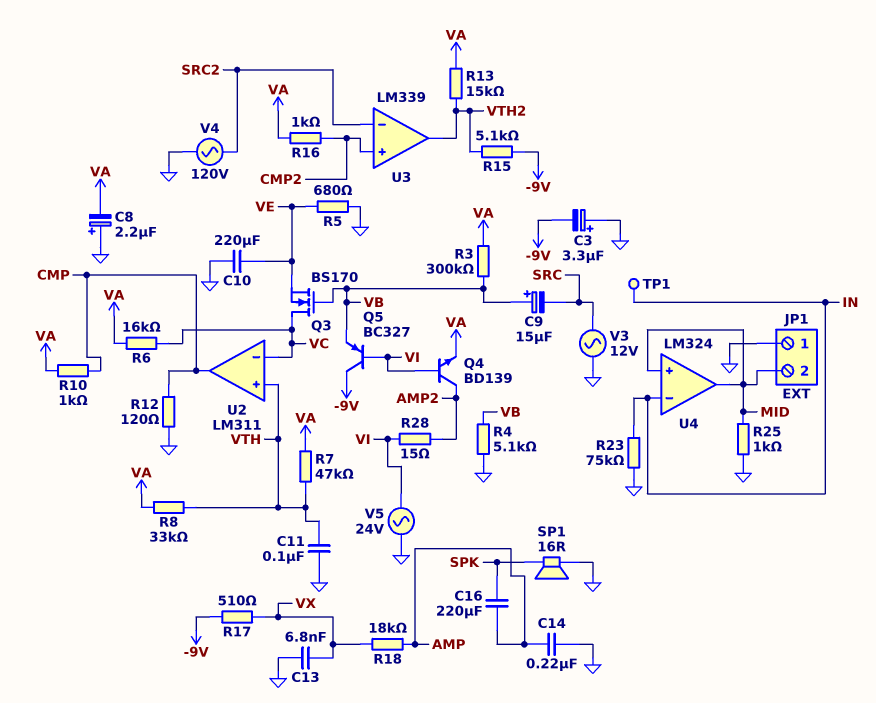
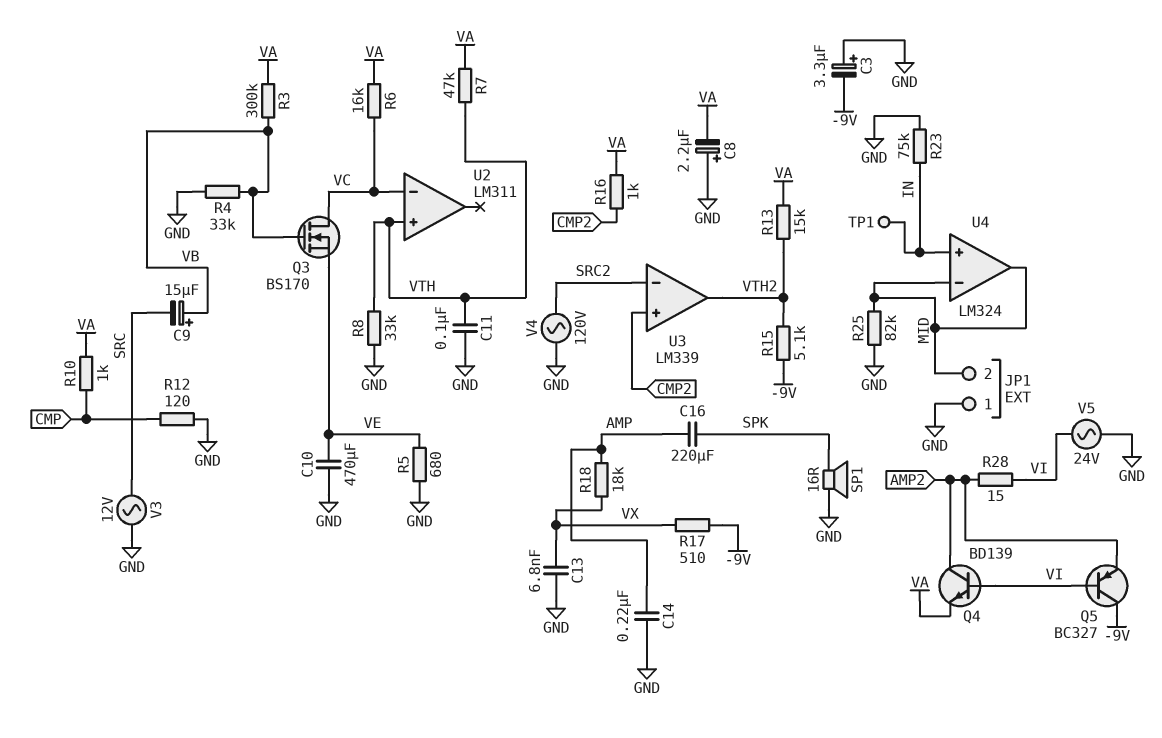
C10: 220uF (GND, VE) -> 470uF (GND, VE)
Q5: PNP BC327 (B VI, C -9V, E VB) -> PNP BC327 (B VI, C -9V, E AMP2)
R4: 5.1k (GND, VB) -> 33k (GND, VB)
R8: 33k (VA, VTH) -> 33k (GND, VTH)
R25: 1k (GND, MID) -> 82k (GND, MID)
U2 pin out: CMP -> none
U4 pin in+: MID -> IN
U4 pin in-: IN -> MID

